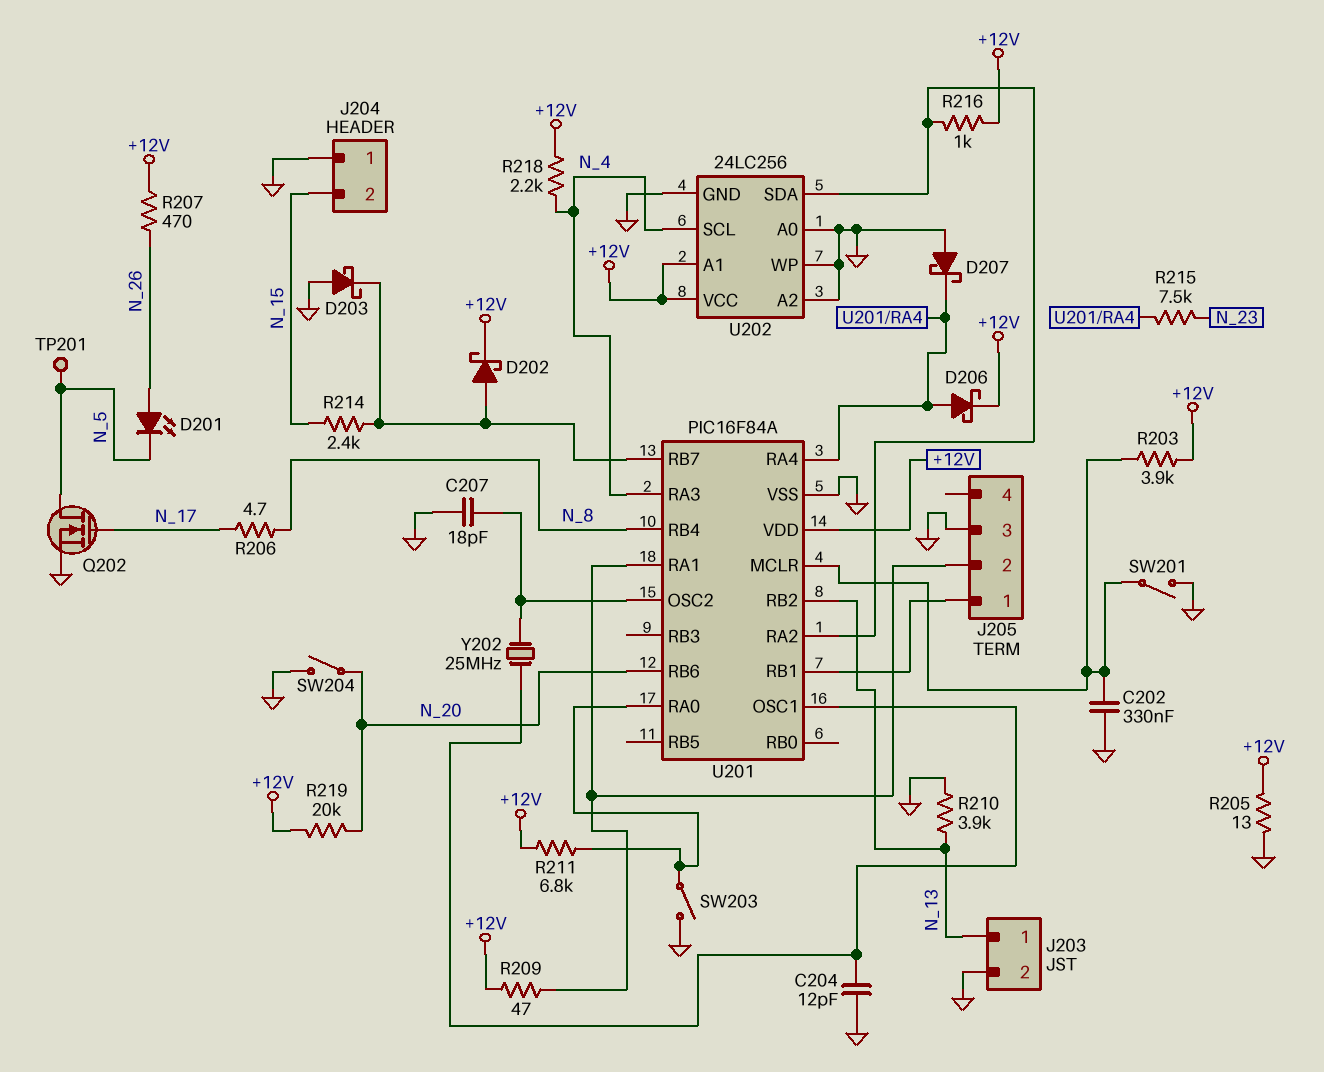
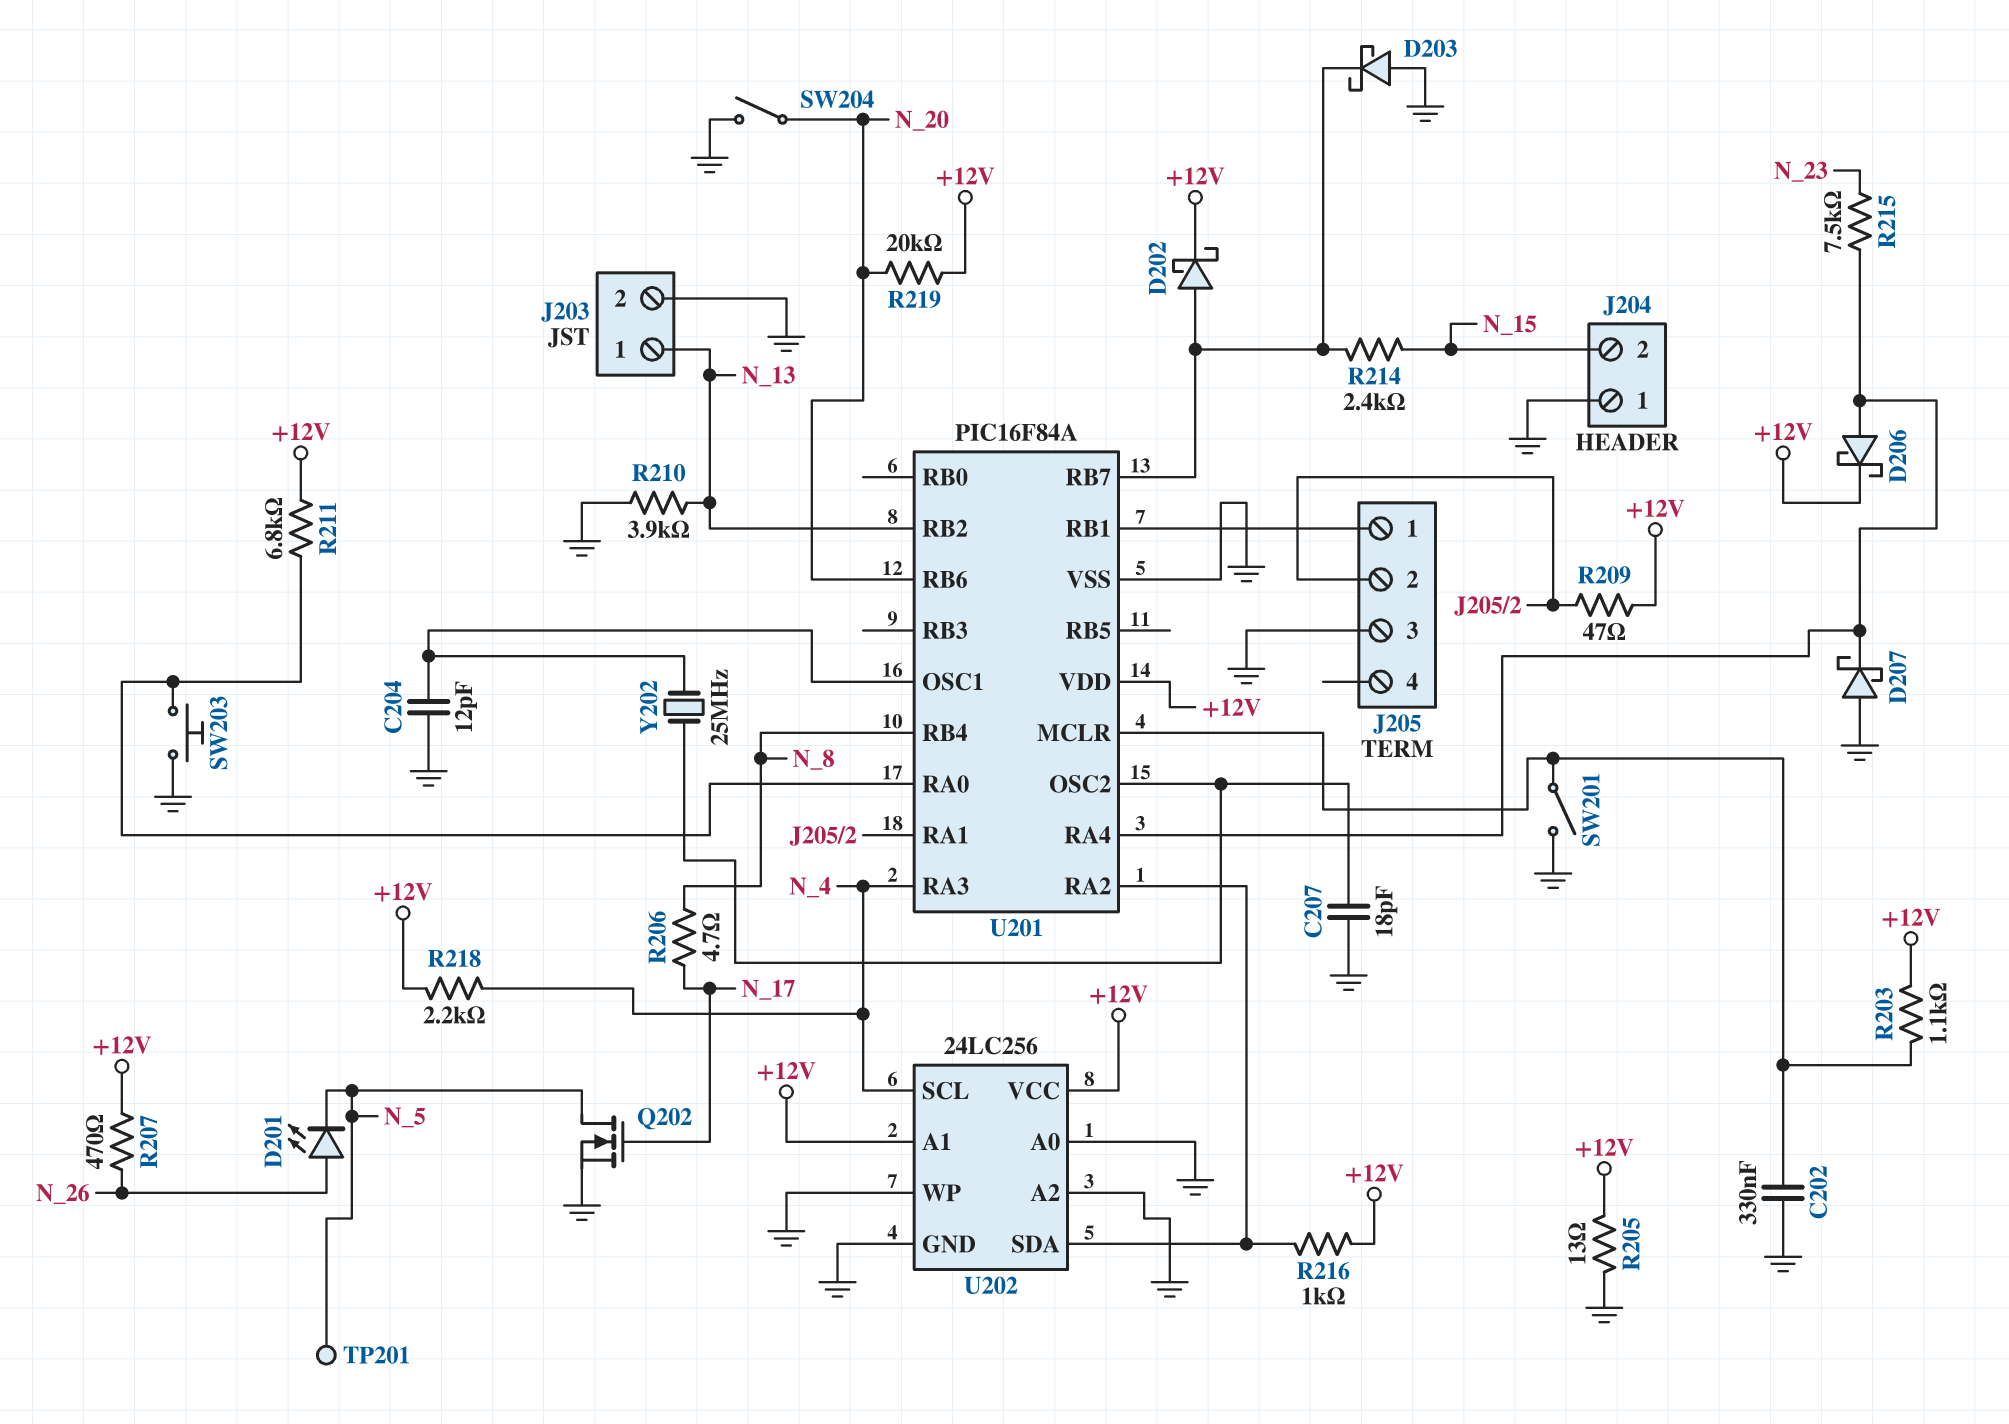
R203: 3.9k (+12V, U201/MCLR) -> 1.1k (+12V, U201/MCLR)
SW203: switch (GND, U201/RA0) -> button (GND, U201/RA0)

